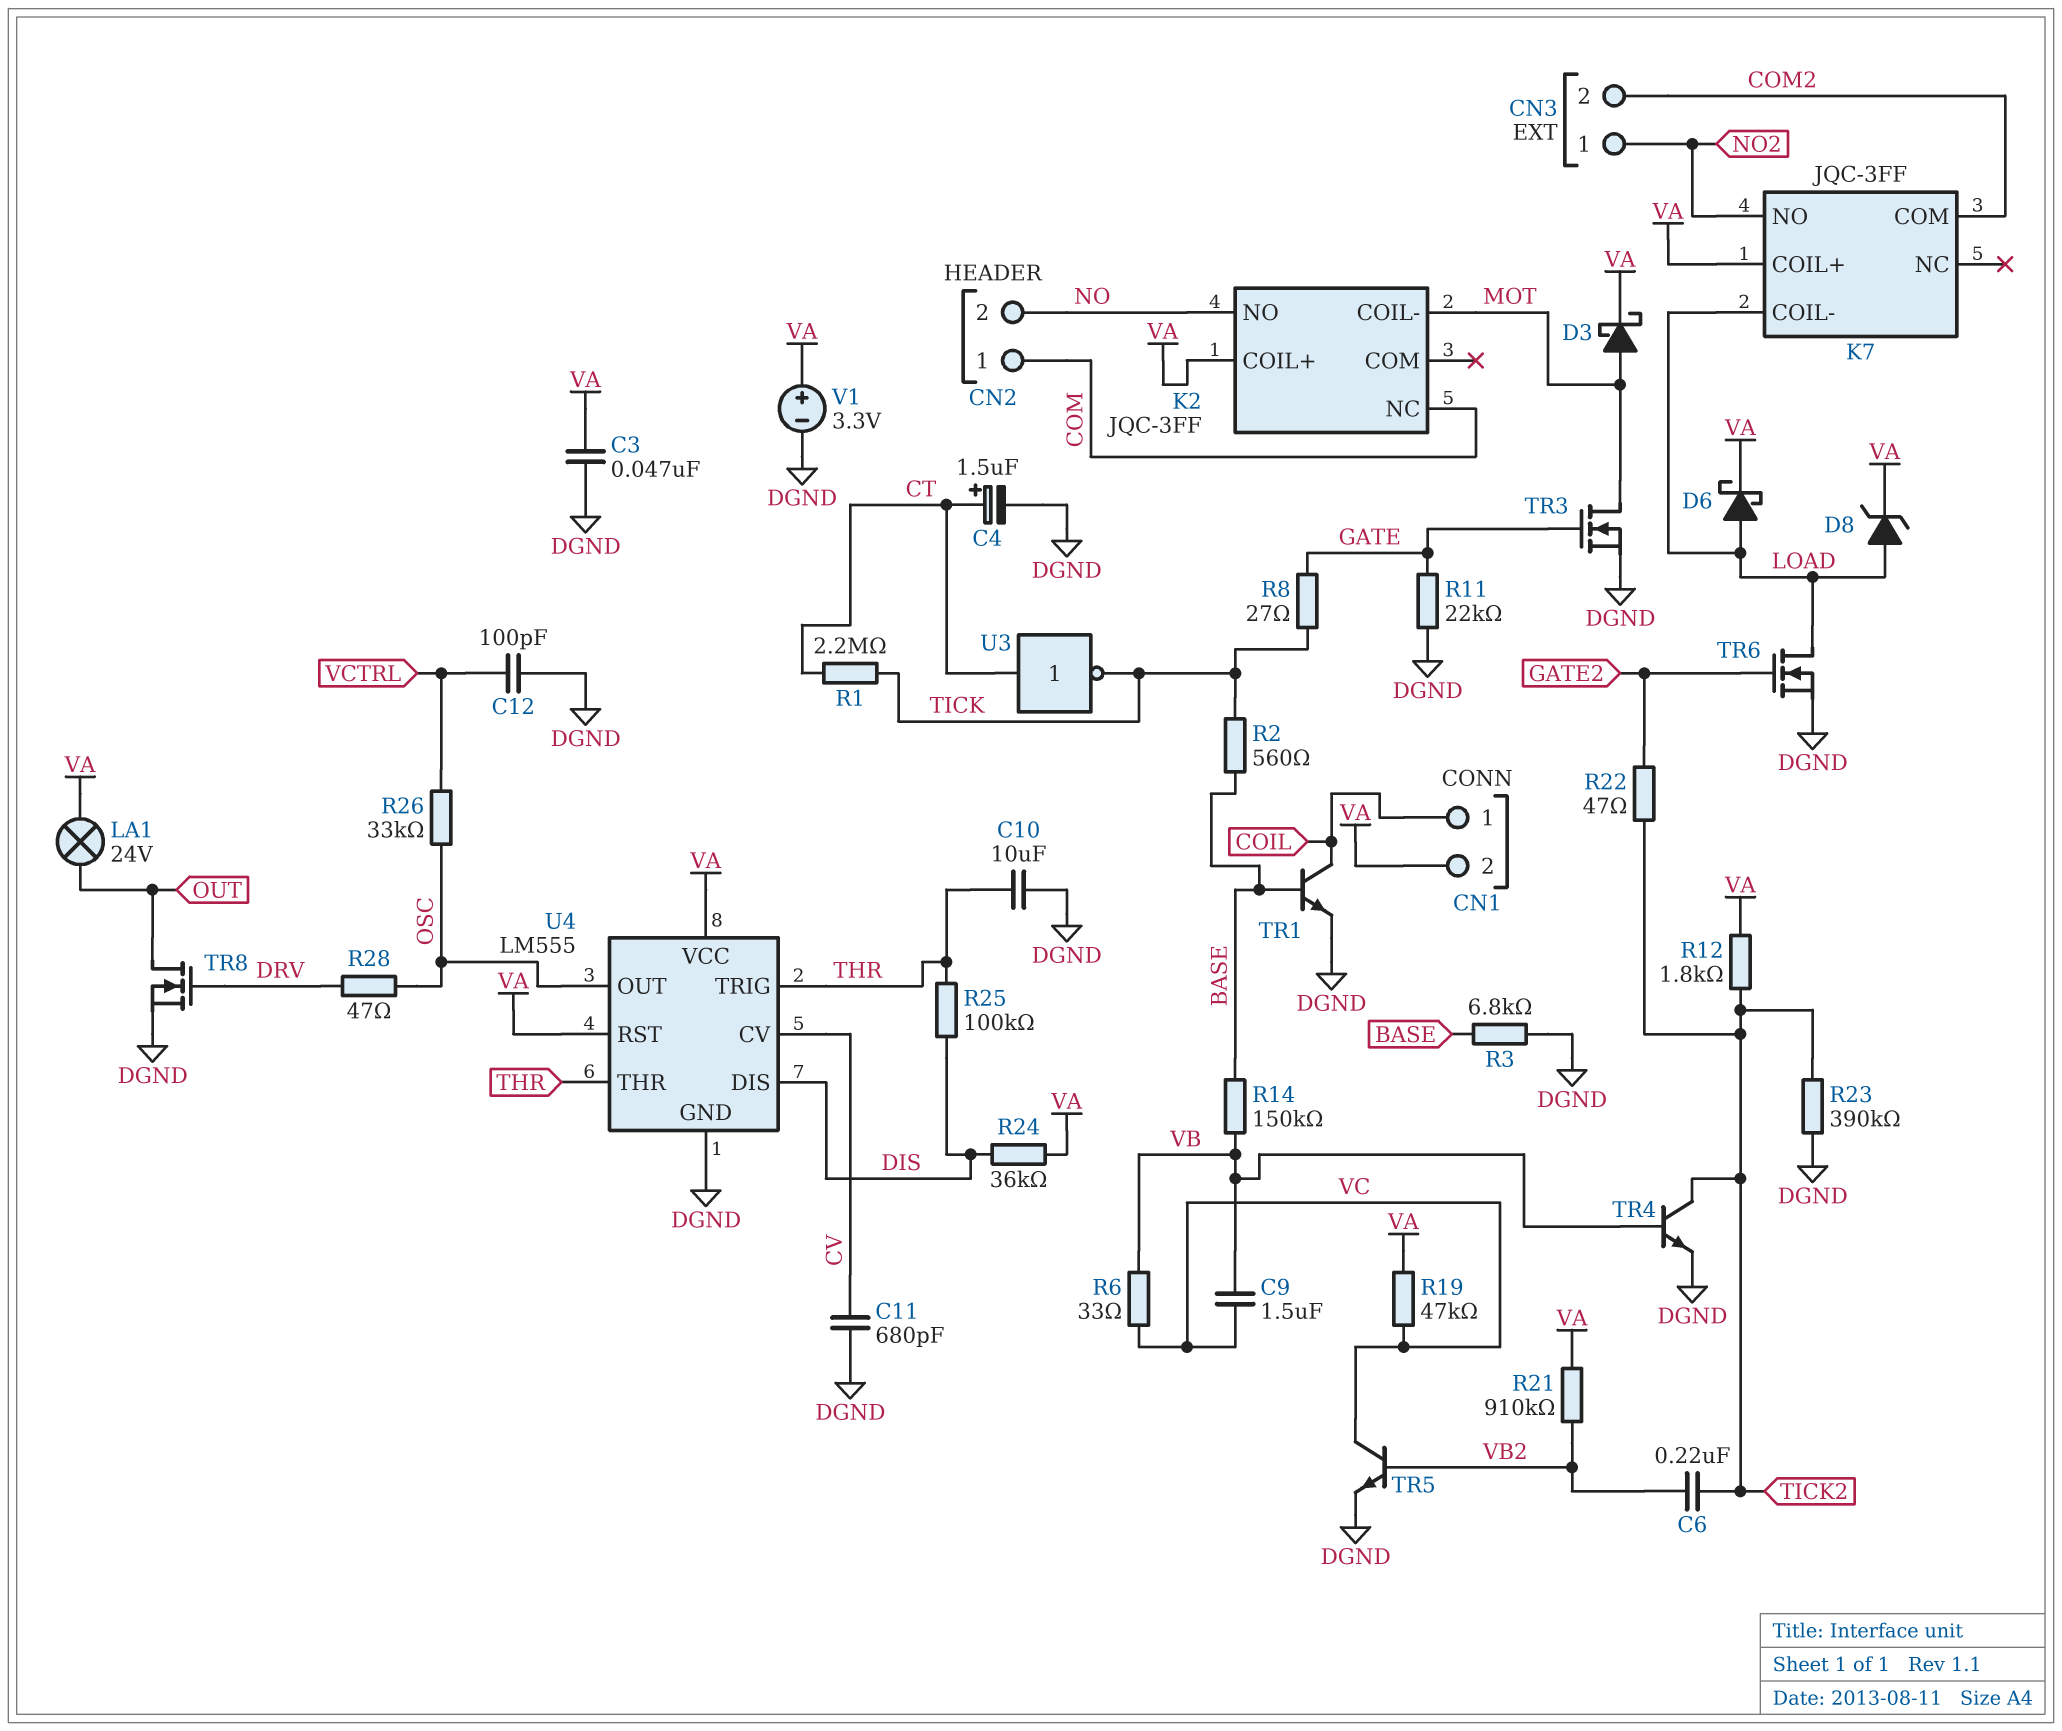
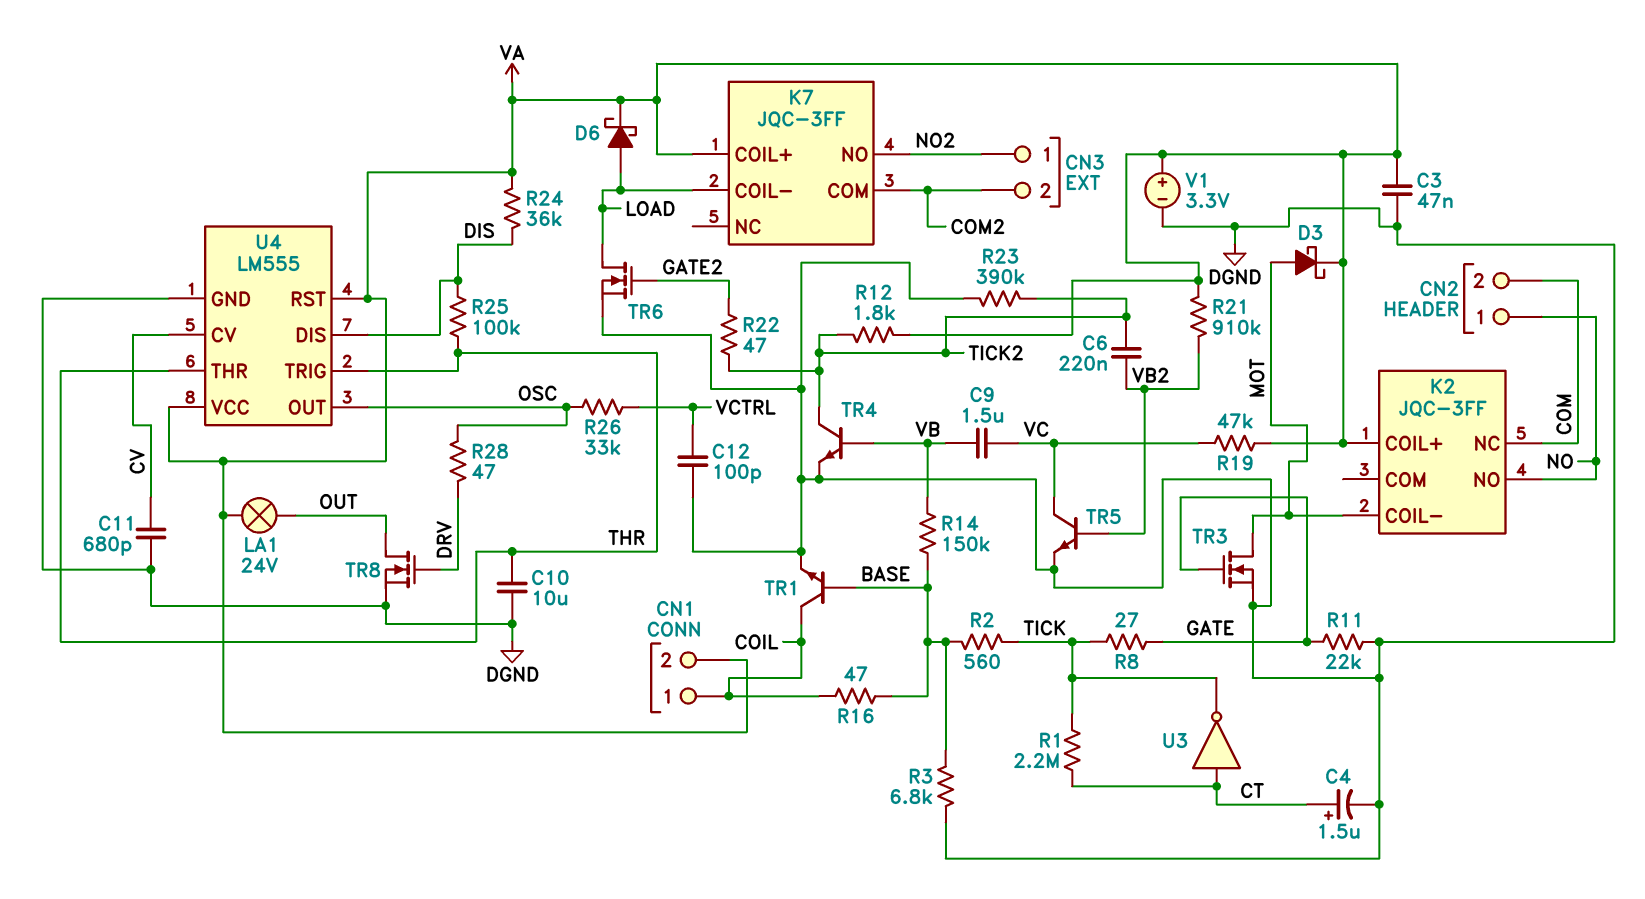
CN2 pin 1: COM -> NO
CN2 pin 2: NO -> COM
D8: zener (A LOAD, K VA) -> none
R6: 33 (VB, VC) -> none
R16: none -> 47 (BASE, COIL)

